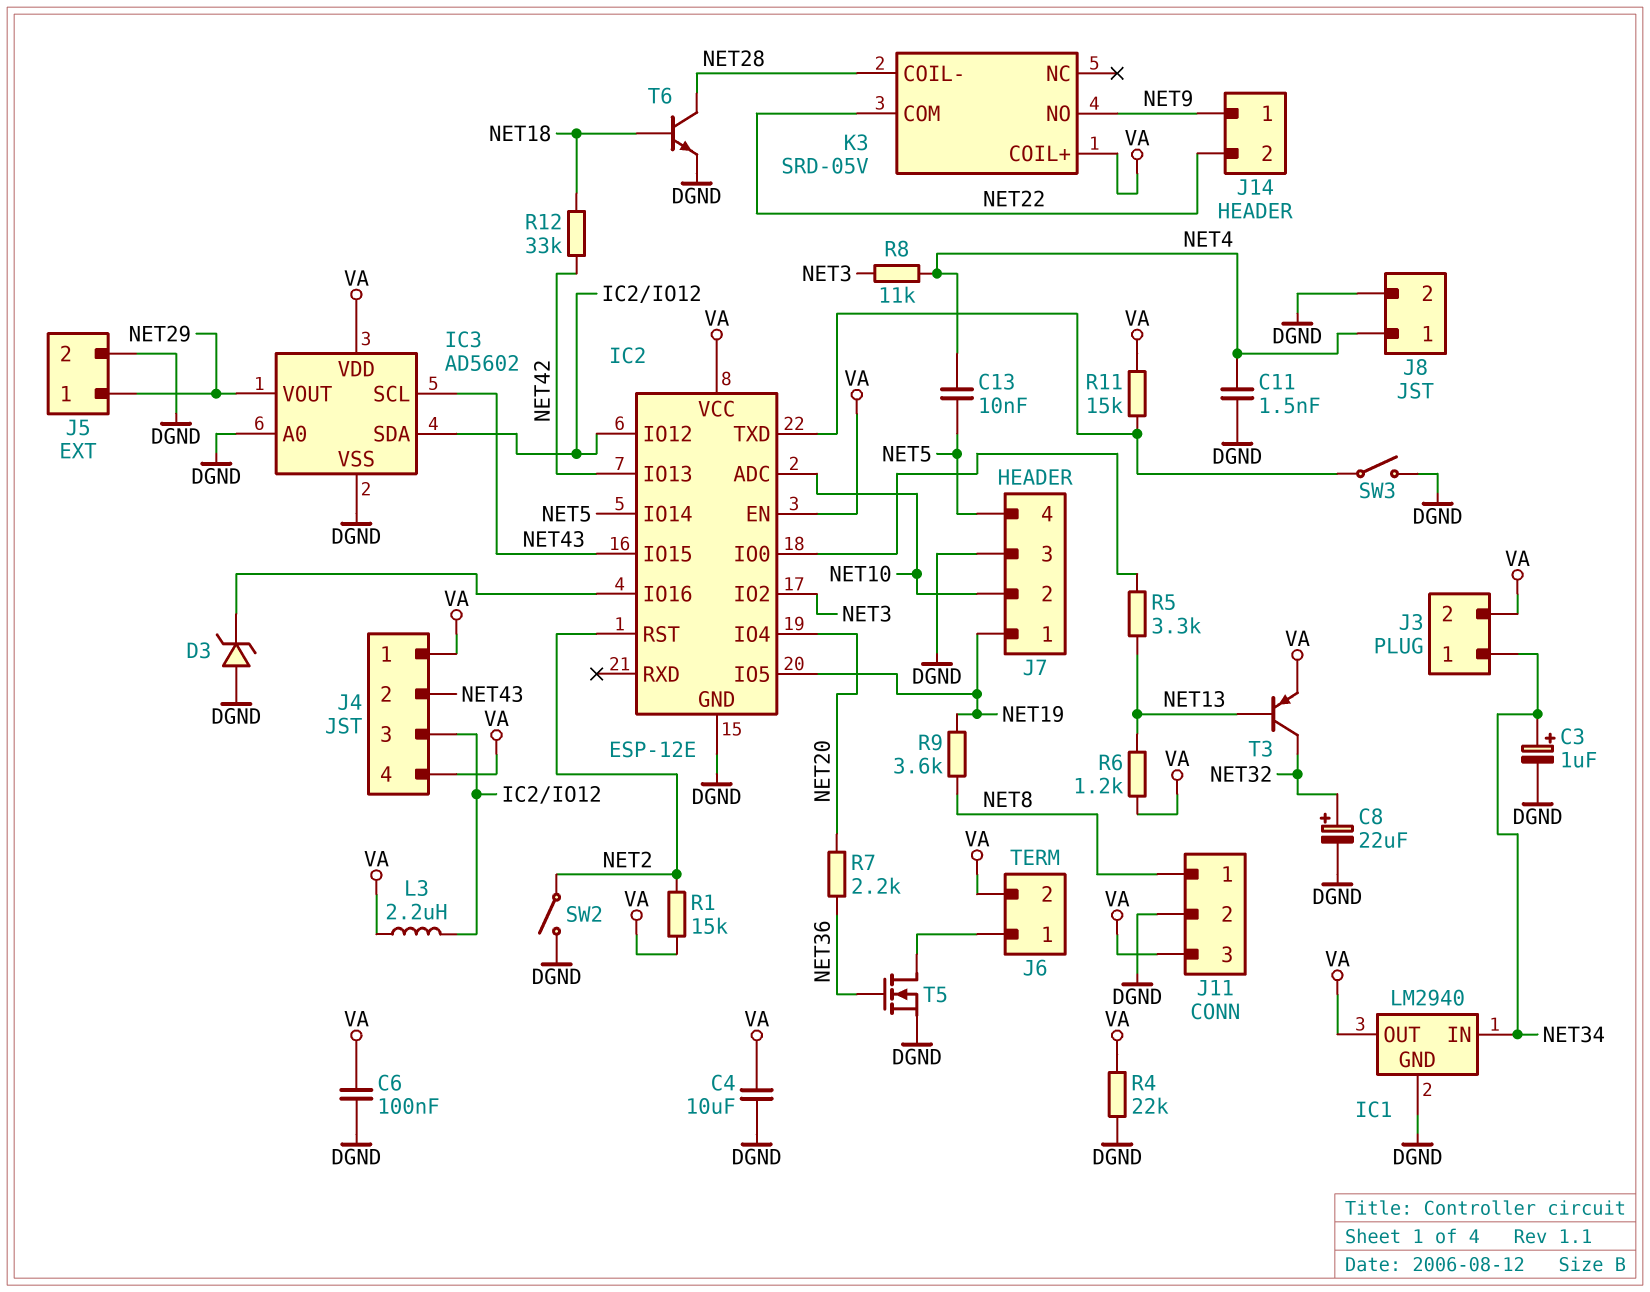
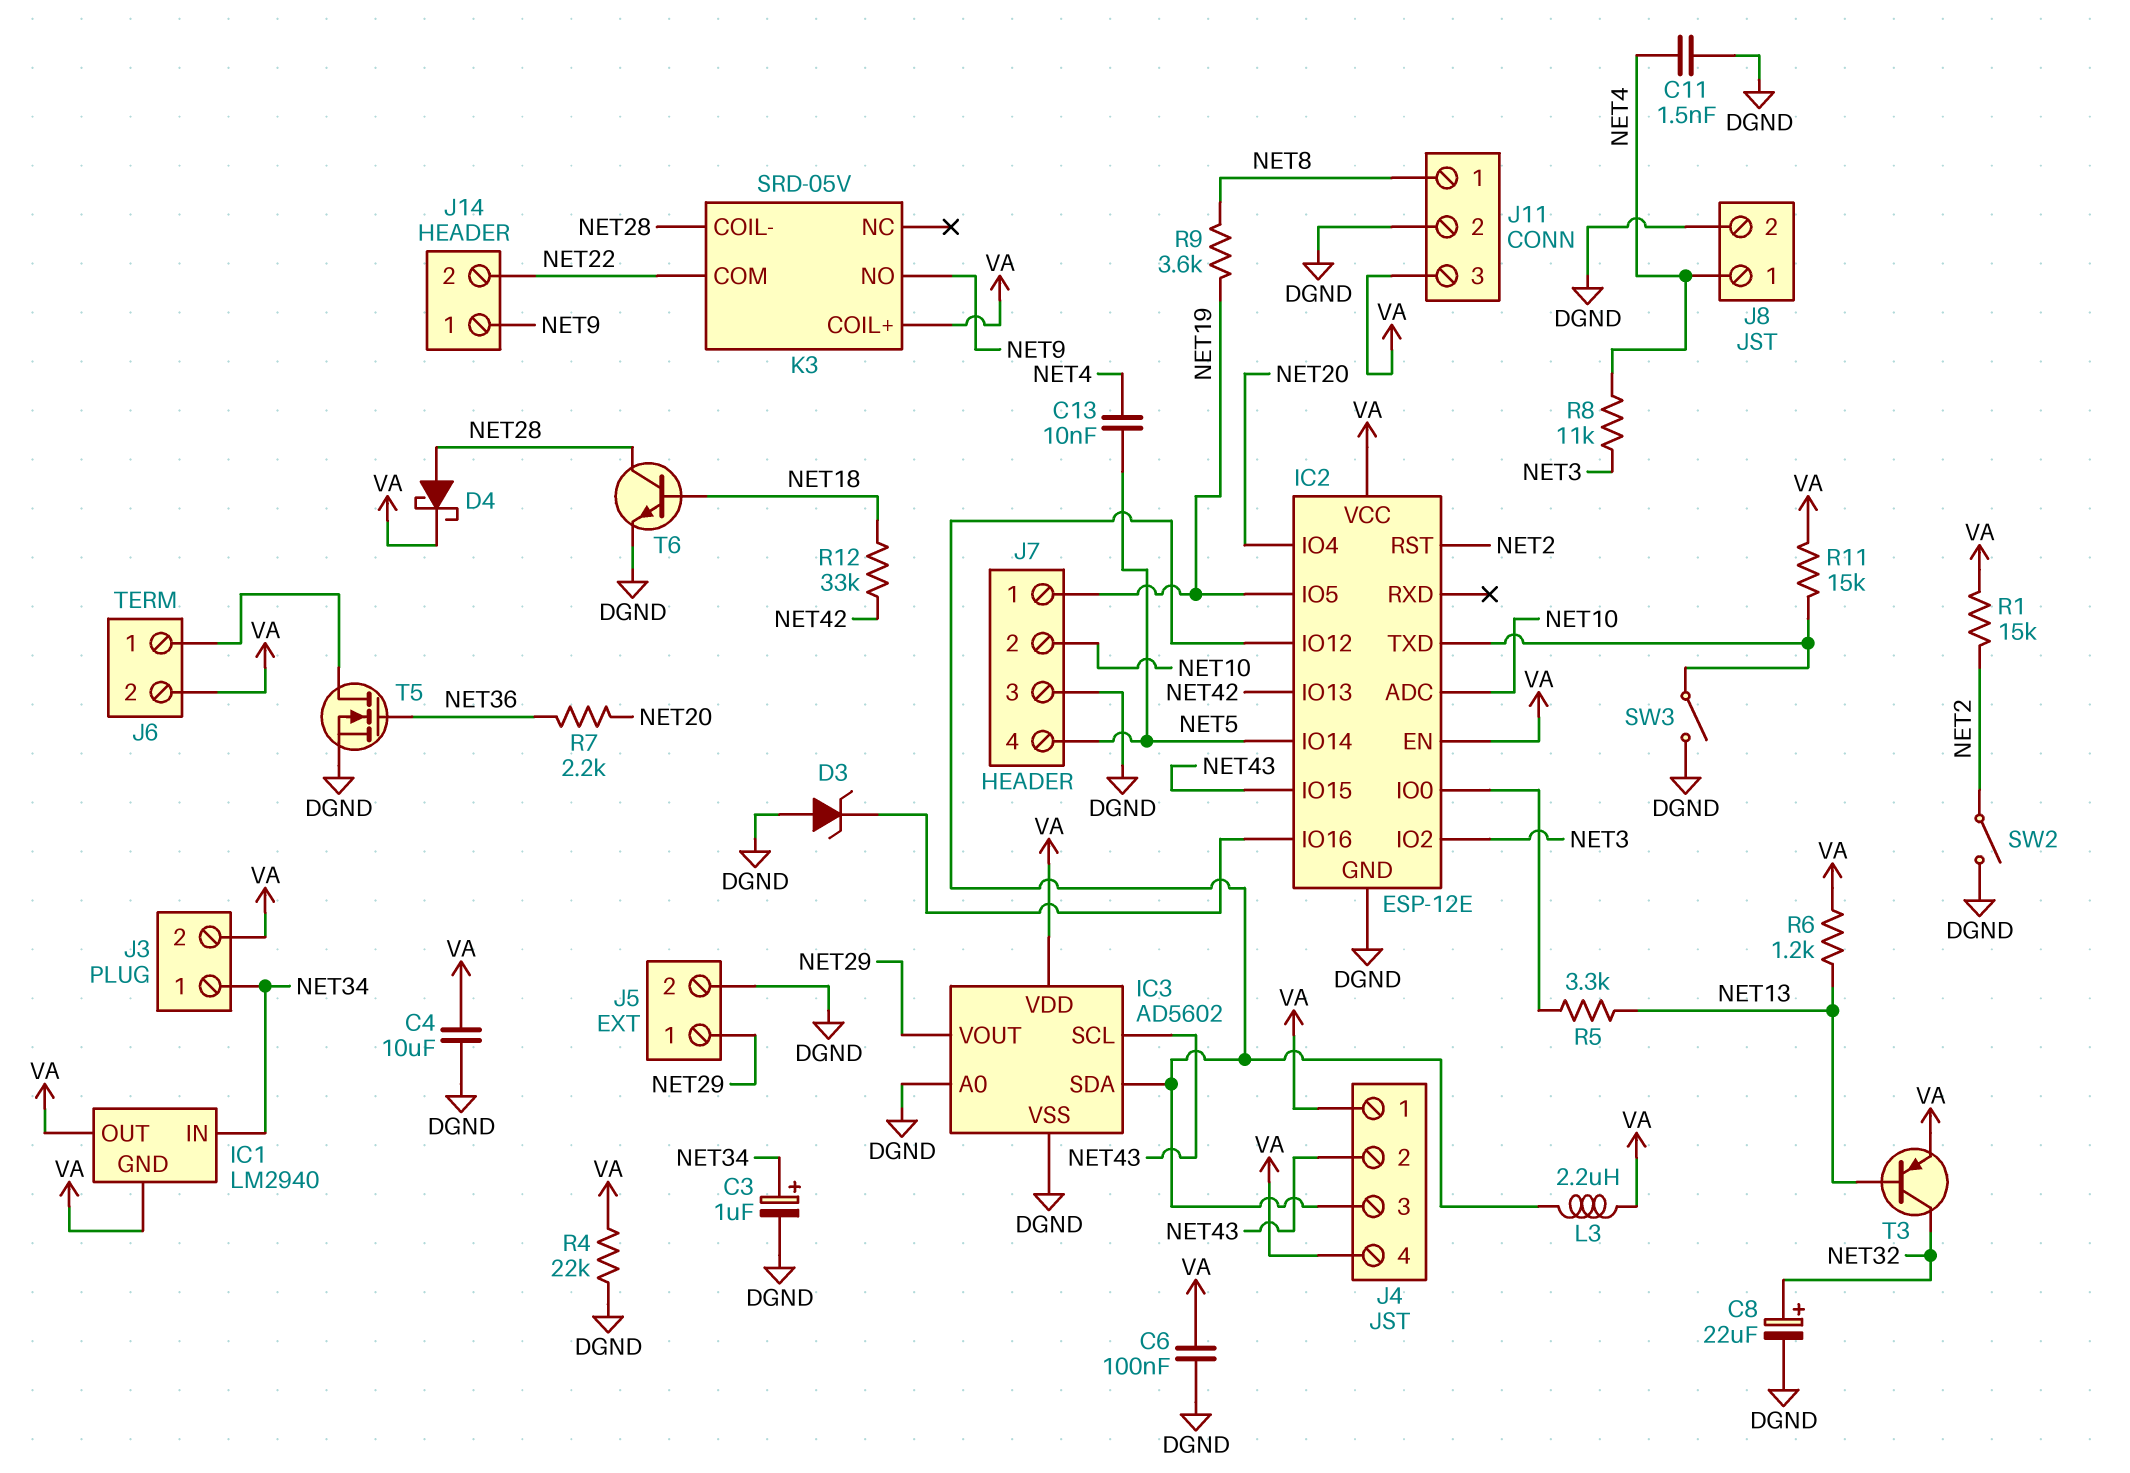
D4: none -> schottky (A NET28, K VA)
IC1 pin GND: DGND -> VA

